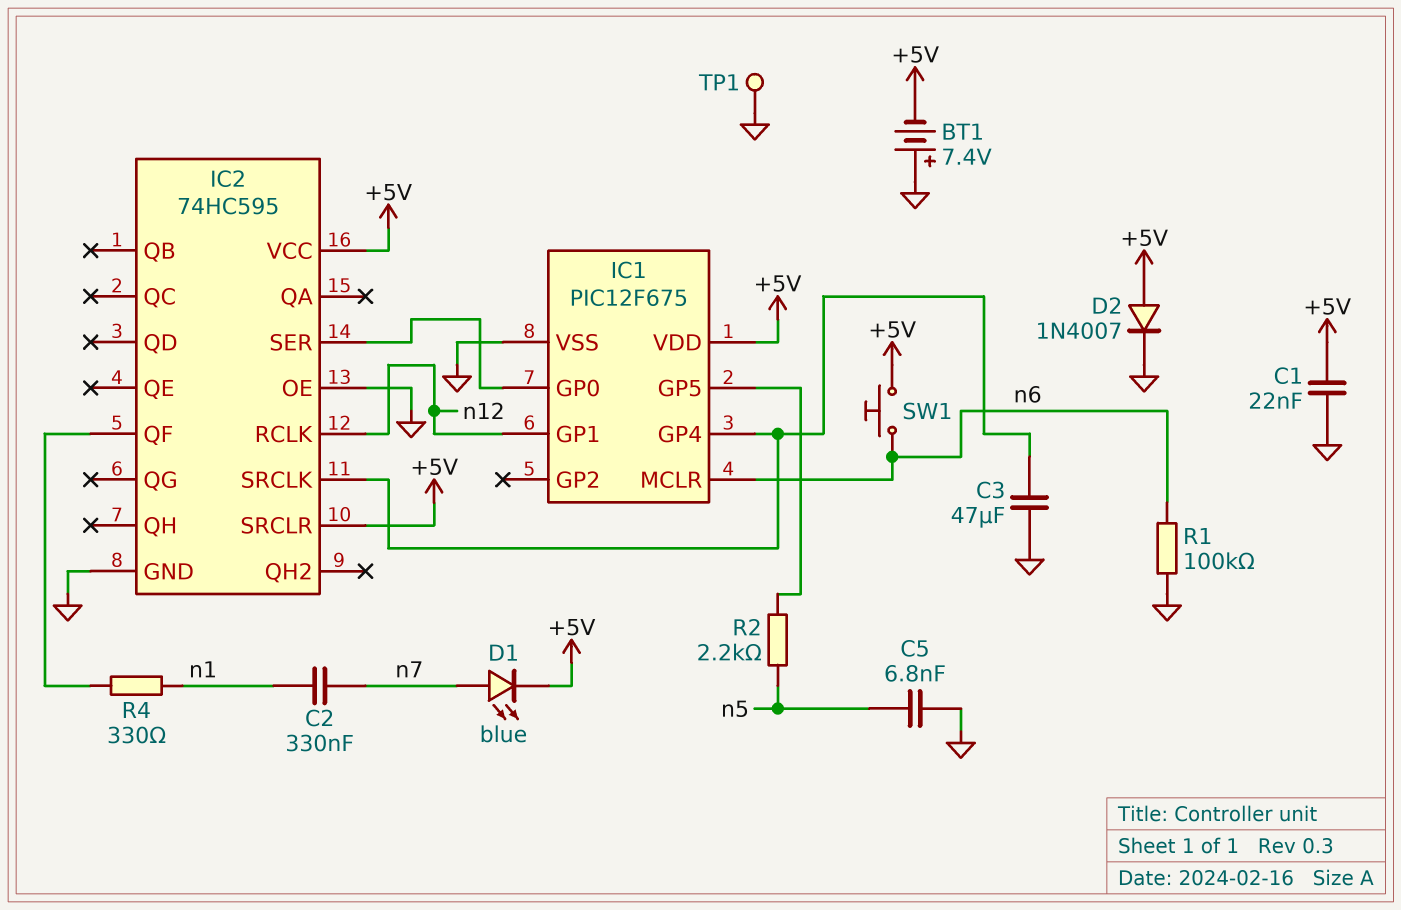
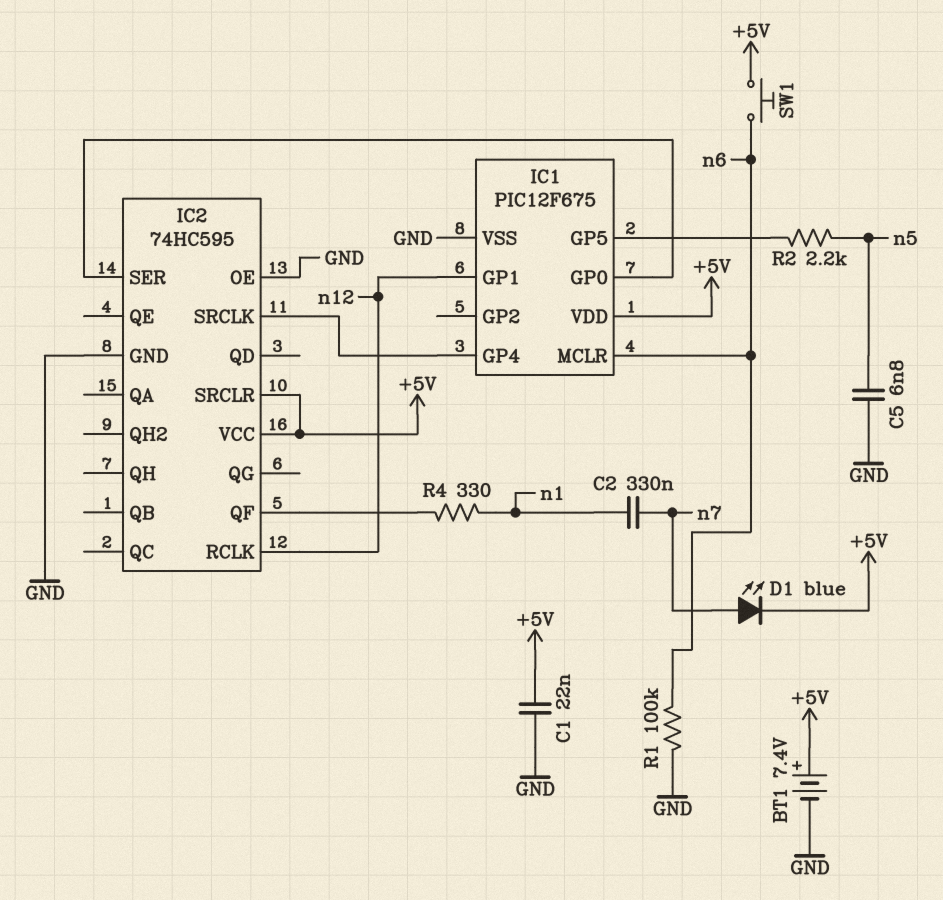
BT1: 7.4V (plus GND, minus +5V) -> 7.4V (plus +5V, minus GND)
C3: 47uF (GND, IC1/GP4) -> none
D2: diode 1N4007 (A +5V, K GND) -> none
TP1: test point (GND) -> none

